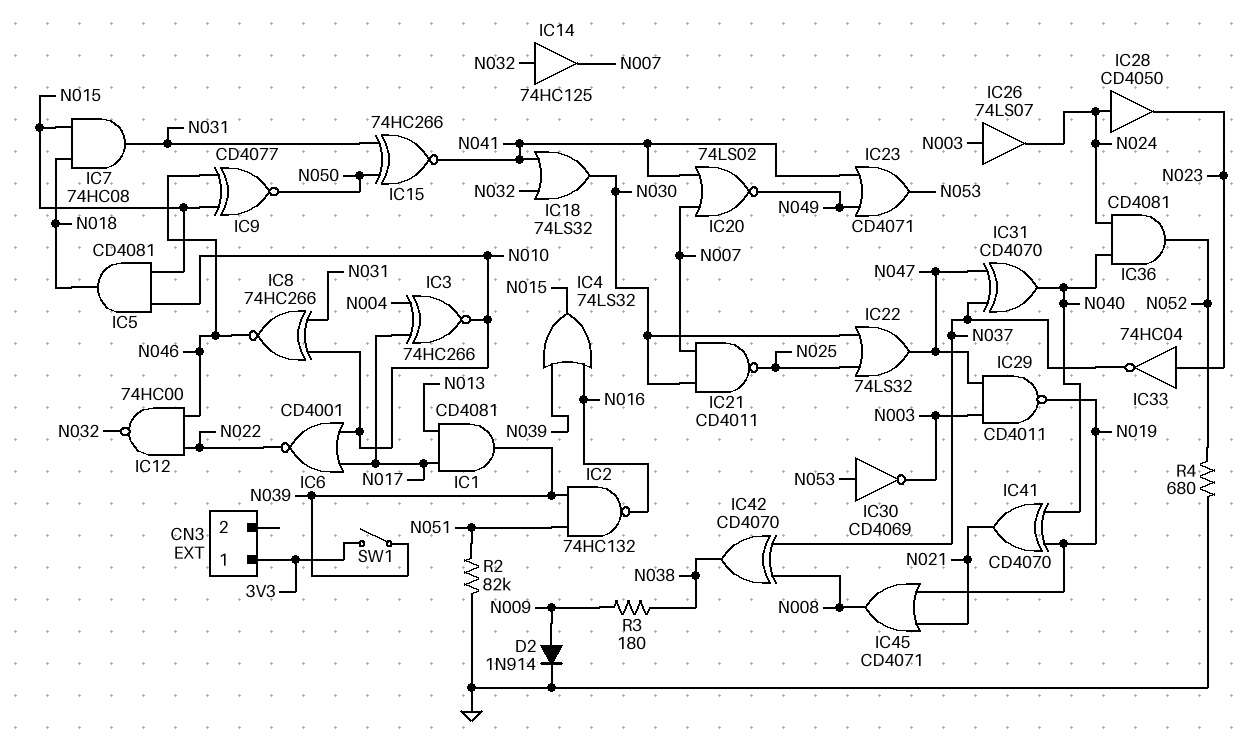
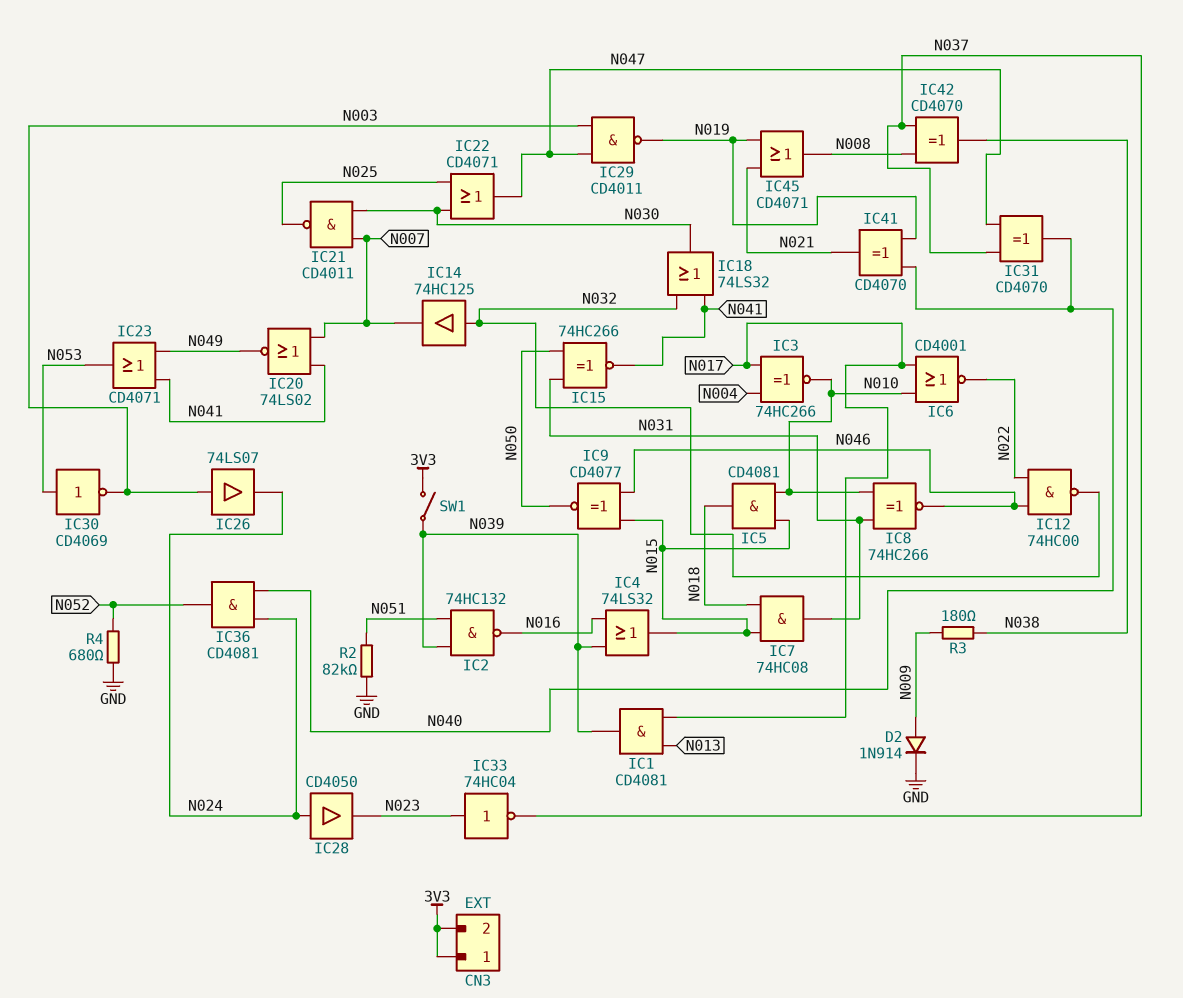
CN3 pin 2: none -> 3V3
IC22: OR 74LS32 (in N025, in N030, out N047) -> OR CD4071 (in N025, in N030, out N047)

